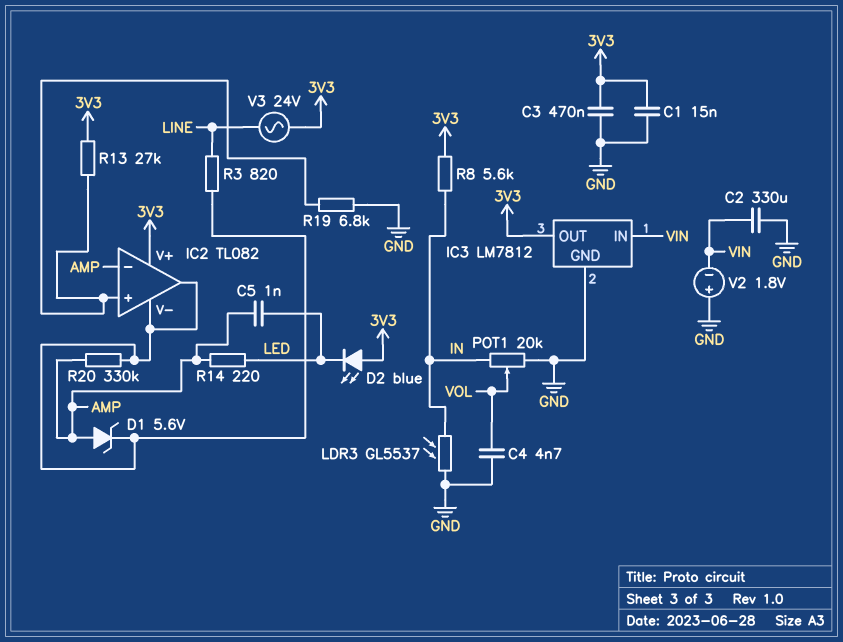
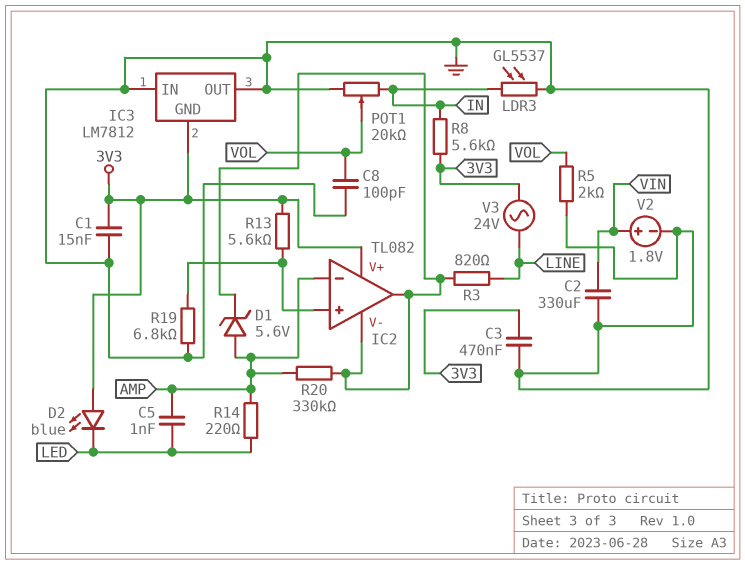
C4: 4.7nF (GND, VOL) -> none
C8: none -> 100pF (GND, VOL)
IC3 pin GND: GND -> 3V3
IC3 pin IN: VIN -> GND
IC3 pin OUT: 3V3 -> GND
R5: none -> 2k (GND, VOL)
R13: 27k (3V3, IC2/in+) -> 5.6k (3V3, IC2/in+)
V2: 1.8V (plus GND, minus VIN) -> 1.8V (plus VIN, minus GND)

